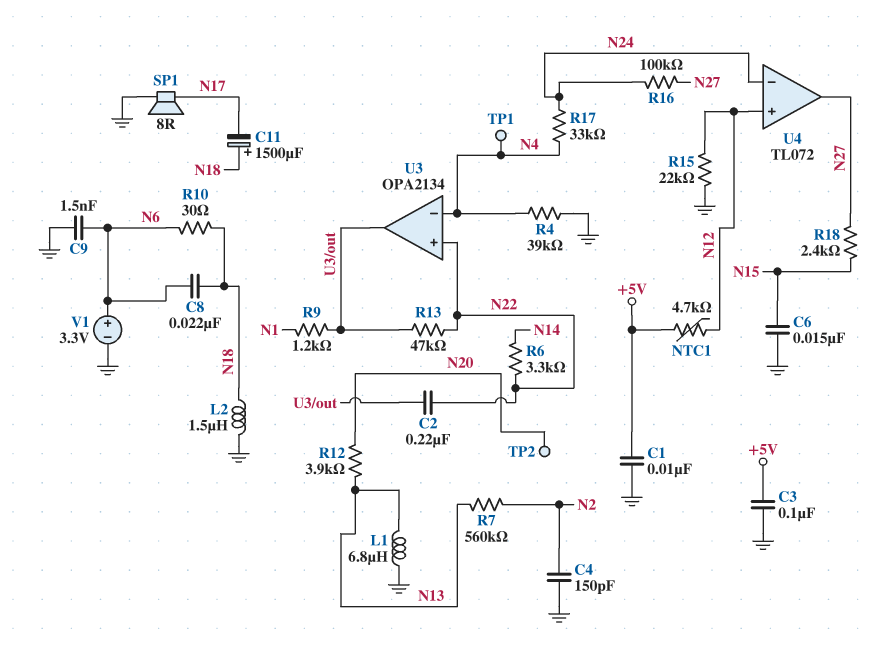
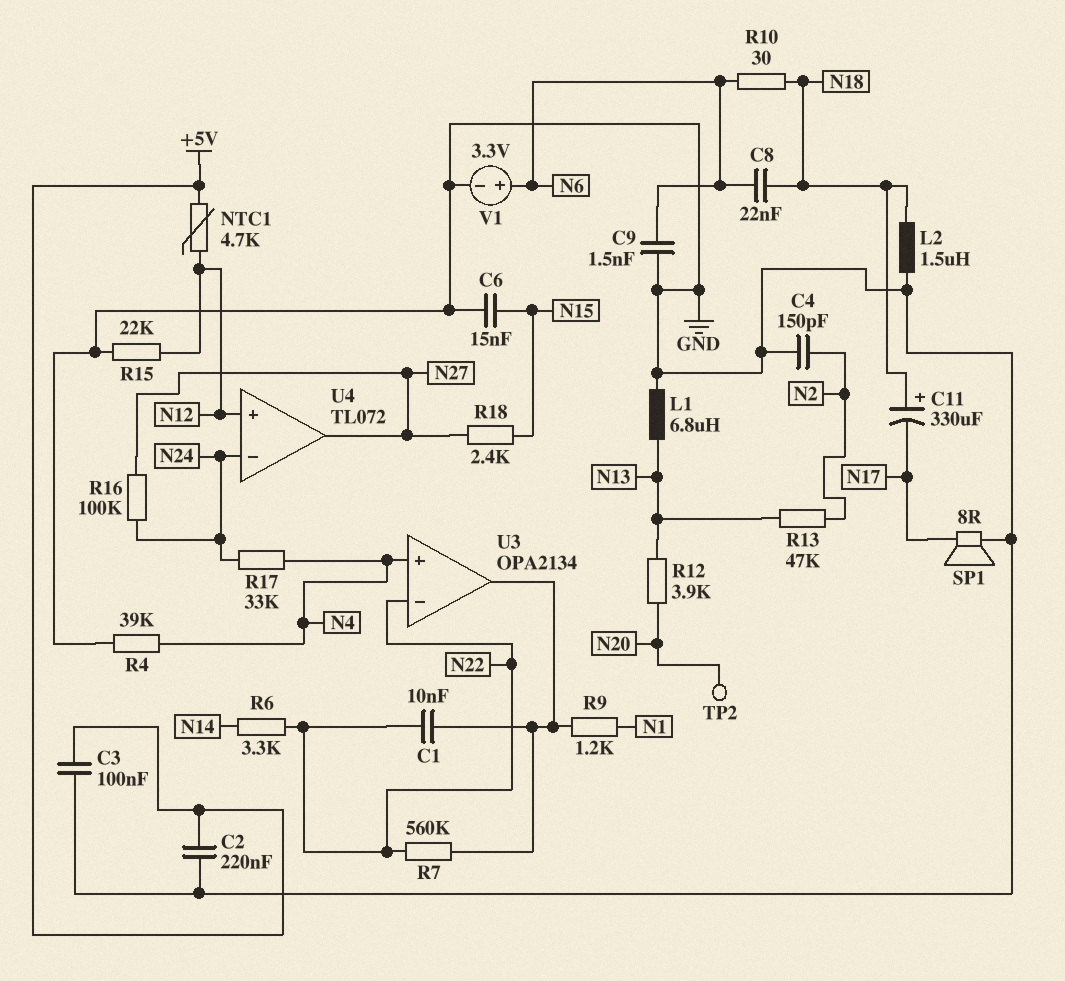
C1: 10nF (+5V, GND) -> 10nF (N22, U3/out)
C2: 220nF (N22, U3/out) -> 220nF (+5V, GND)
C11: 1500uF (plus N18, minus N17) -> 330uF (plus N18, minus N17)
R7: 560k (N2, N13) -> 560k (N22, U3/out)
R13: 47k (N22, U3/out) -> 47k (N2, N13)
TP1: test point (N4) -> none
U3 pin in+: N22 -> N4
U3 pin in-: N4 -> N22

